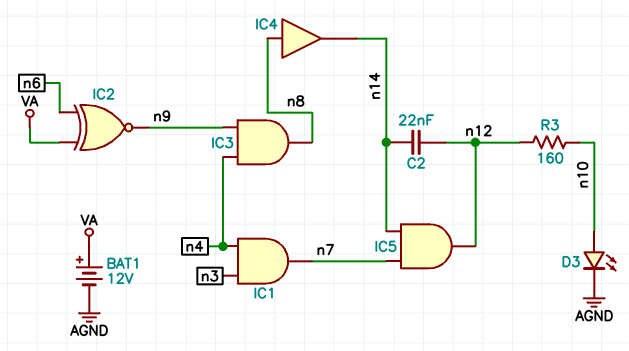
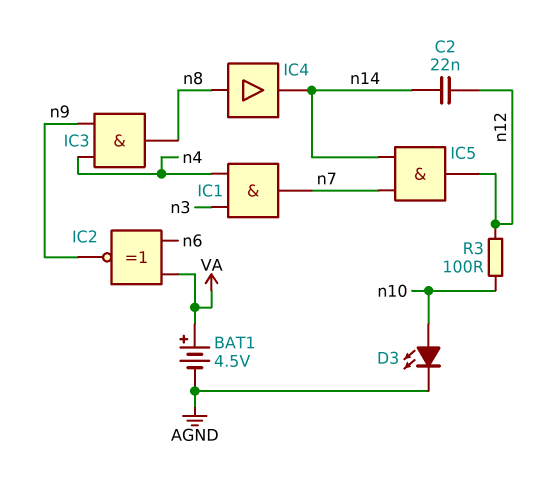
BAT1: 12V (plus VA, minus AGND) -> 4.5V (plus VA, minus AGND)
R3: 160 (n10, n12) -> 100 (n10, n12)

